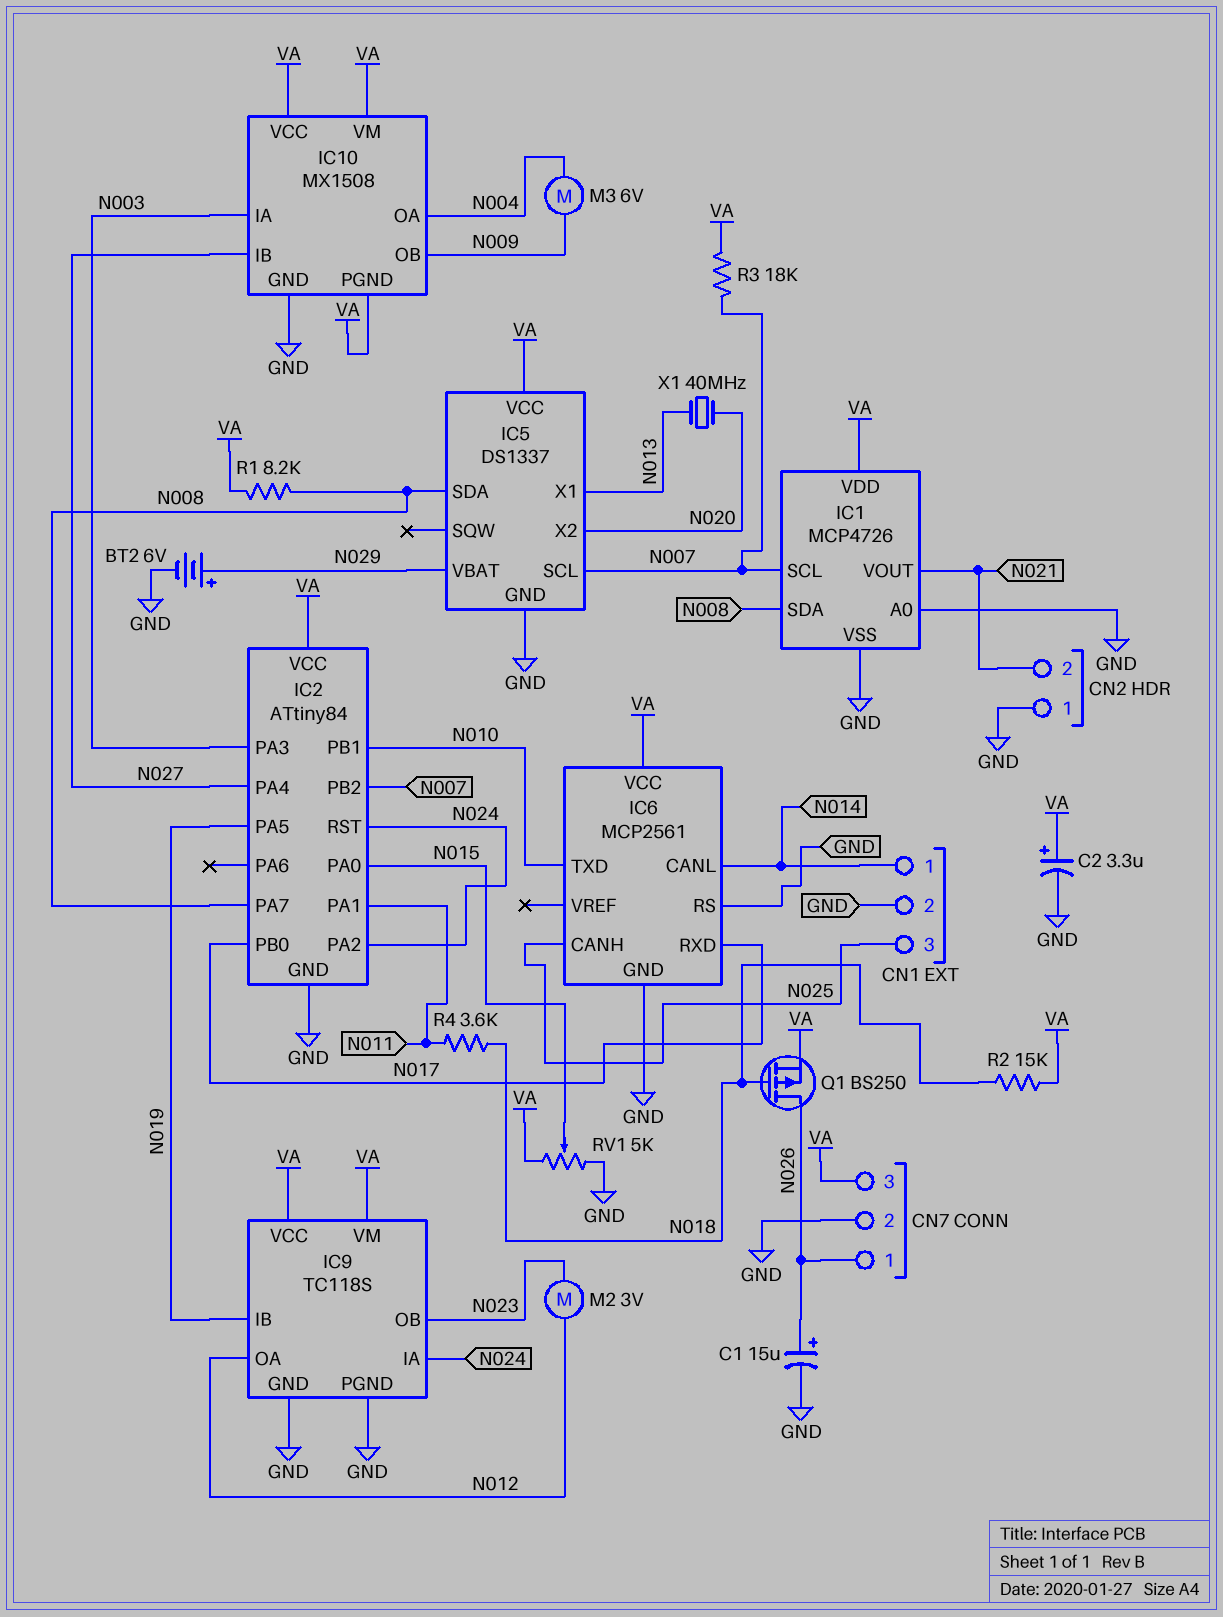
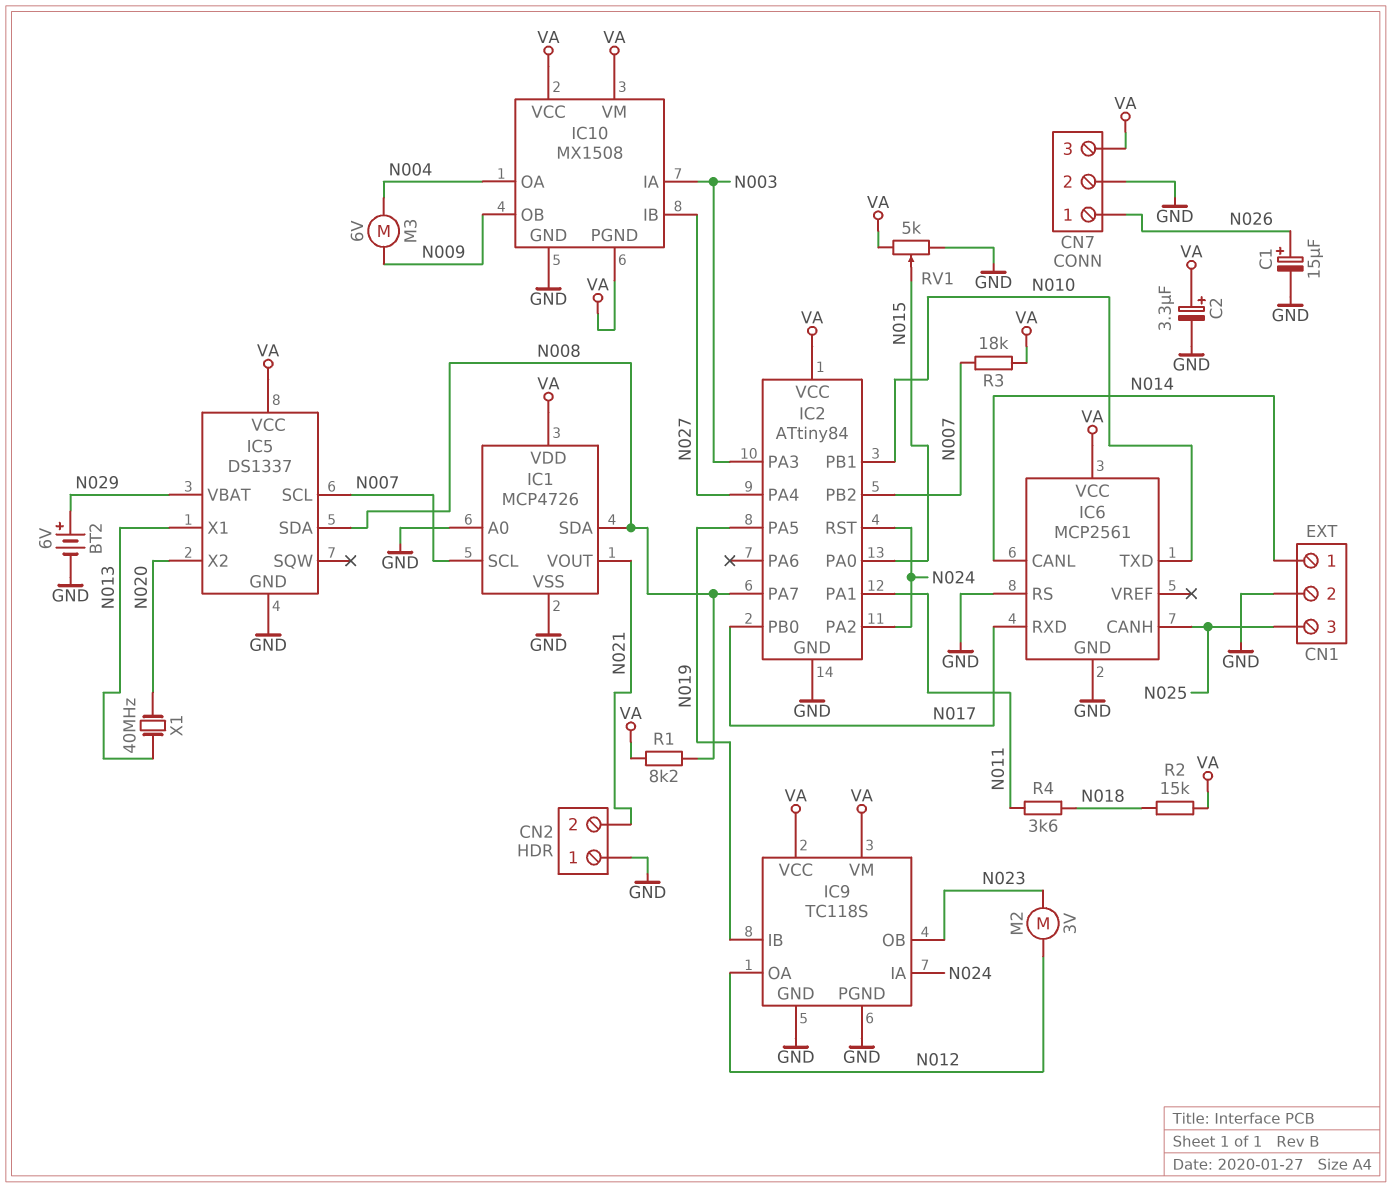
Q1: PMOS BS250 (G N018, D N026, S VA) -> none

